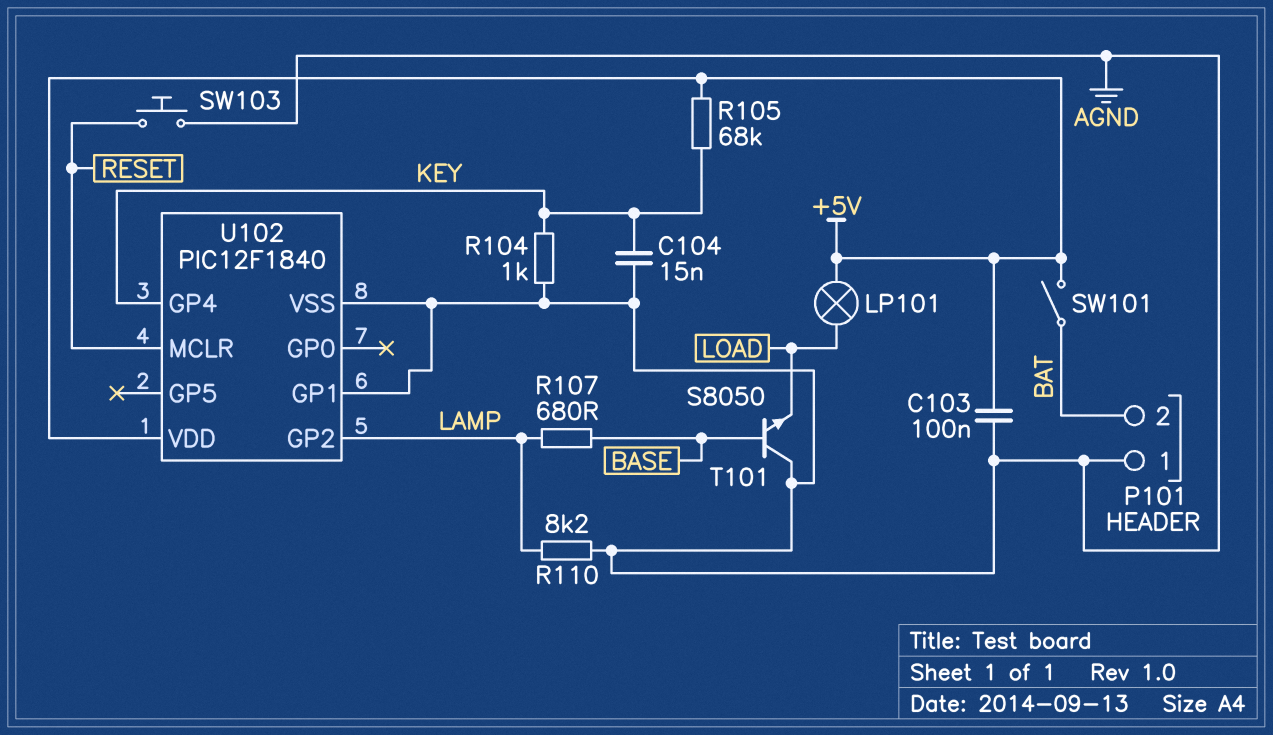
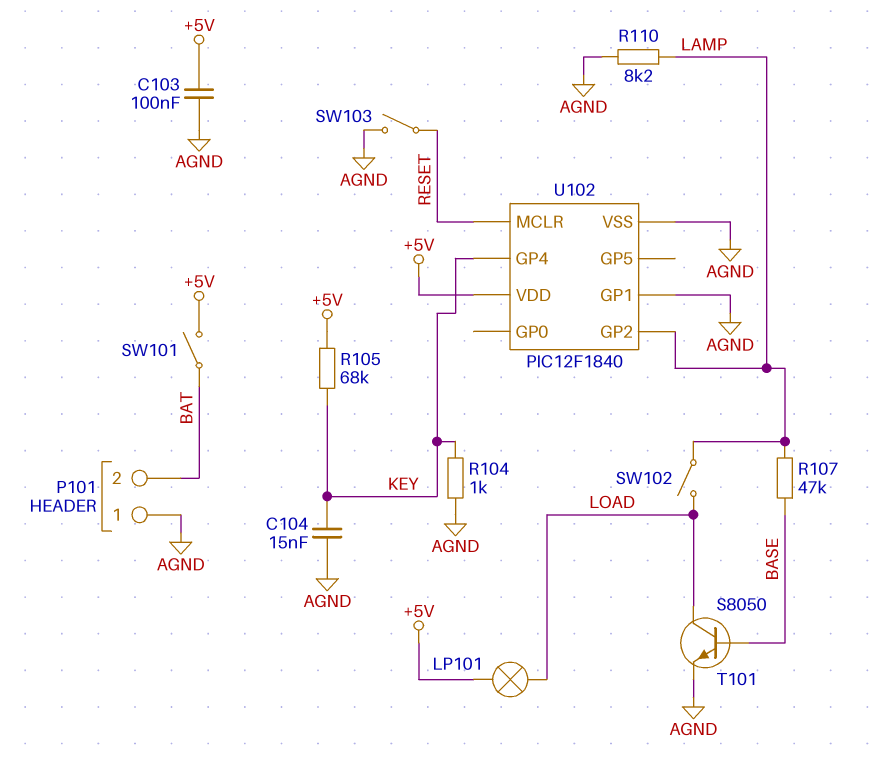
R107: 680 (BASE, LAMP) -> 47k (BASE, LAMP)
SW102: none -> switch (LAMP, LOAD)
SW103: button (AGND, RESET) -> switch (AGND, RESET)
T101: NPN S8050 (B BASE, C AGND, E LOAD) -> NPN S8050 (B BASE, C LOAD, E AGND)

